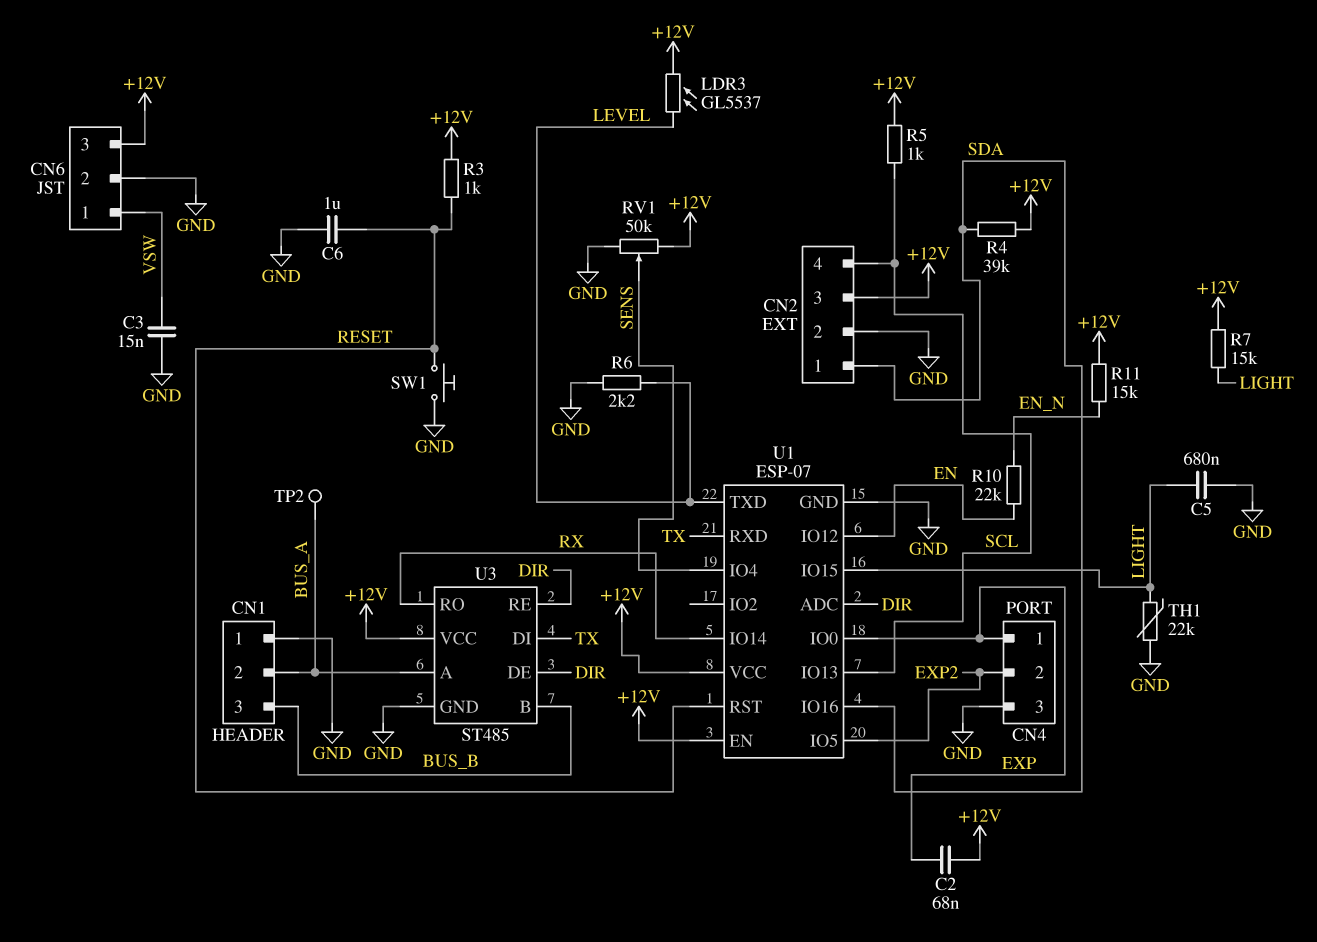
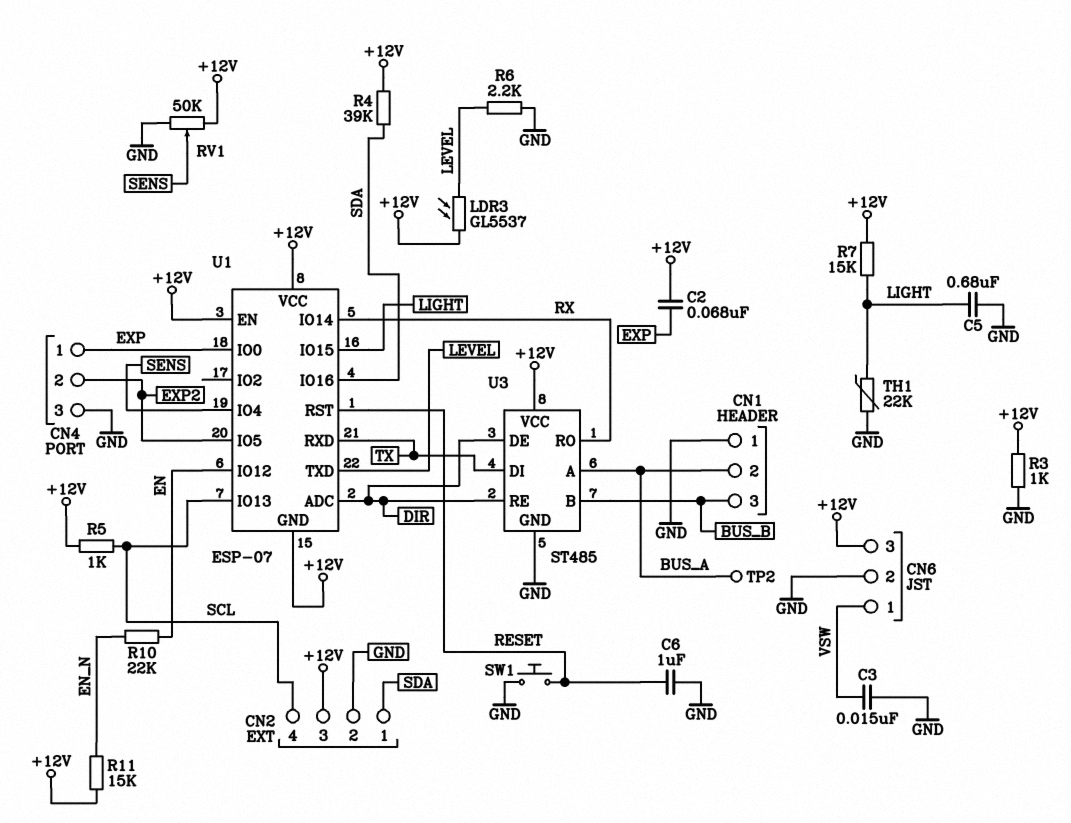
R3: 1k (+12V, RESET) -> 1k (+12V, GND)
U1 pin GND: GND -> +12V

